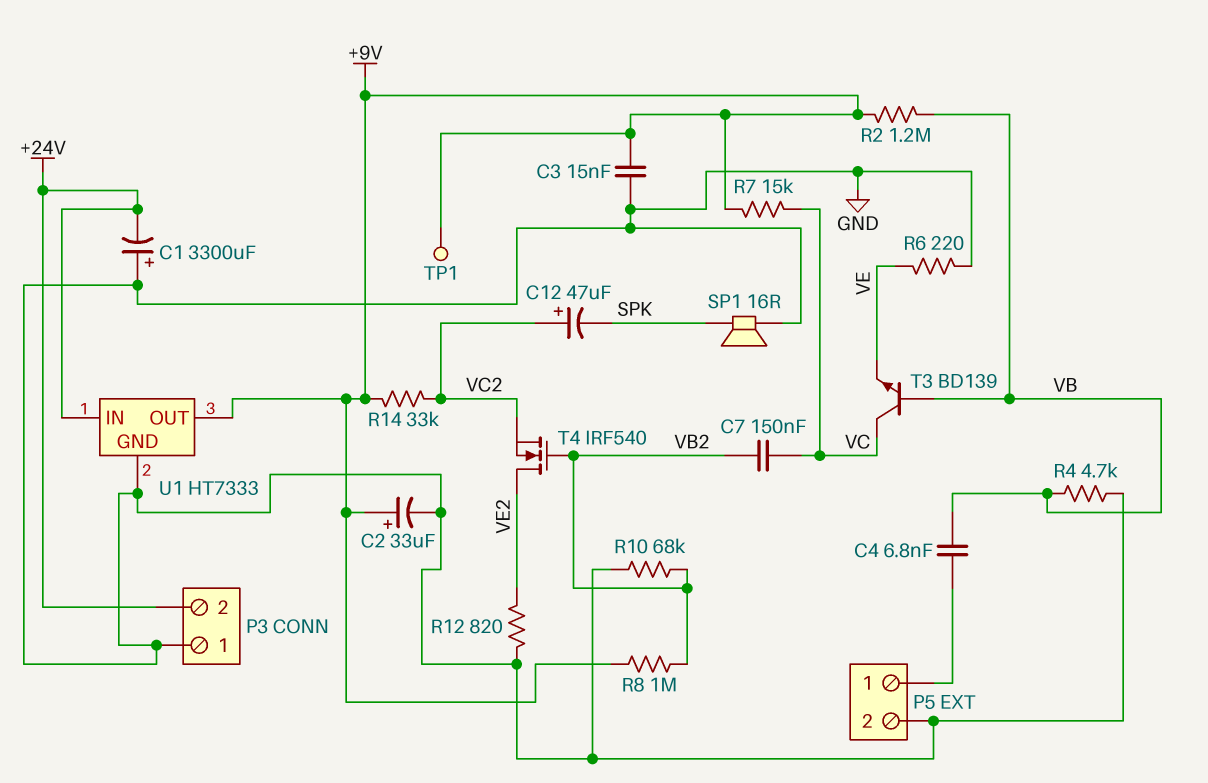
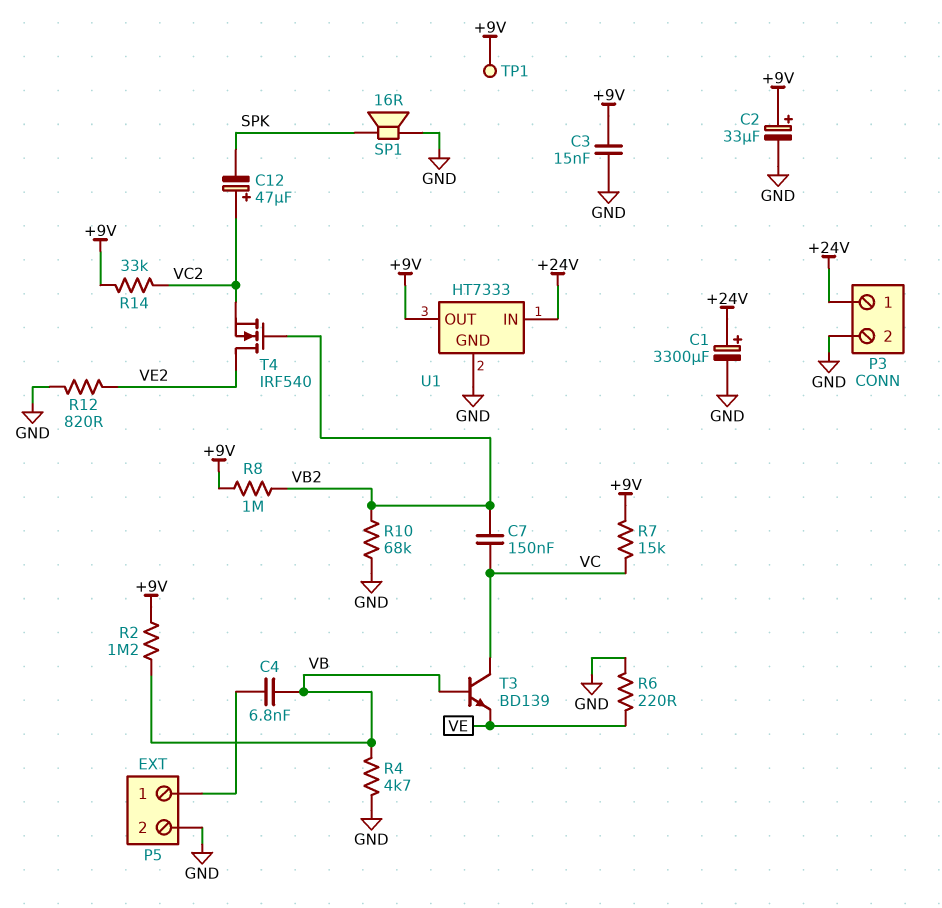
C1: 3300uF (plus GND, minus +24V) -> 3300uF (plus +24V, minus GND)
P3 pin 1: GND -> +24V
P3 pin 2: +24V -> GND

